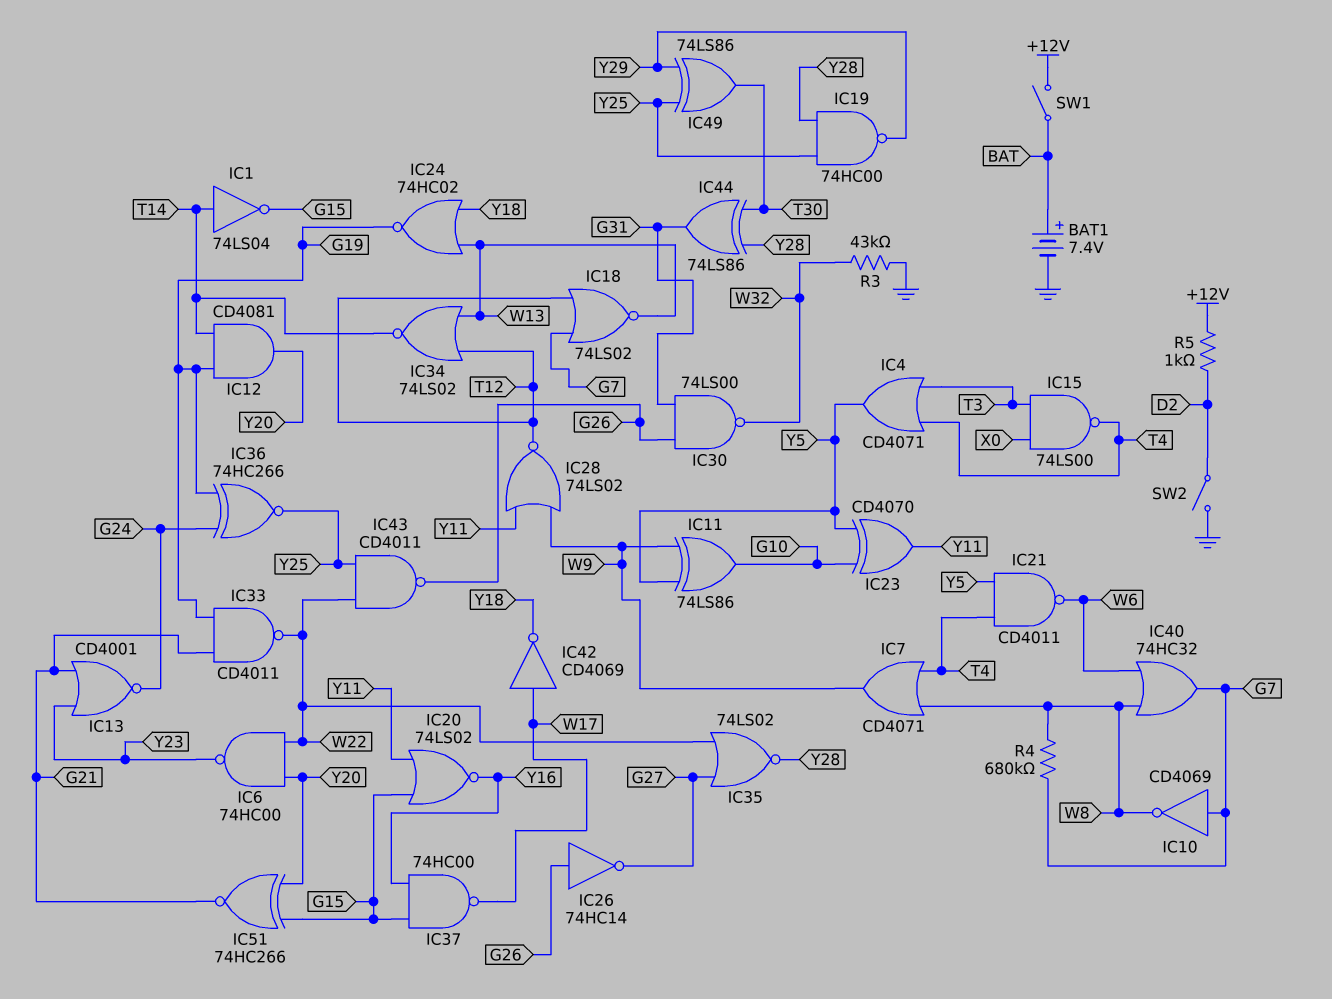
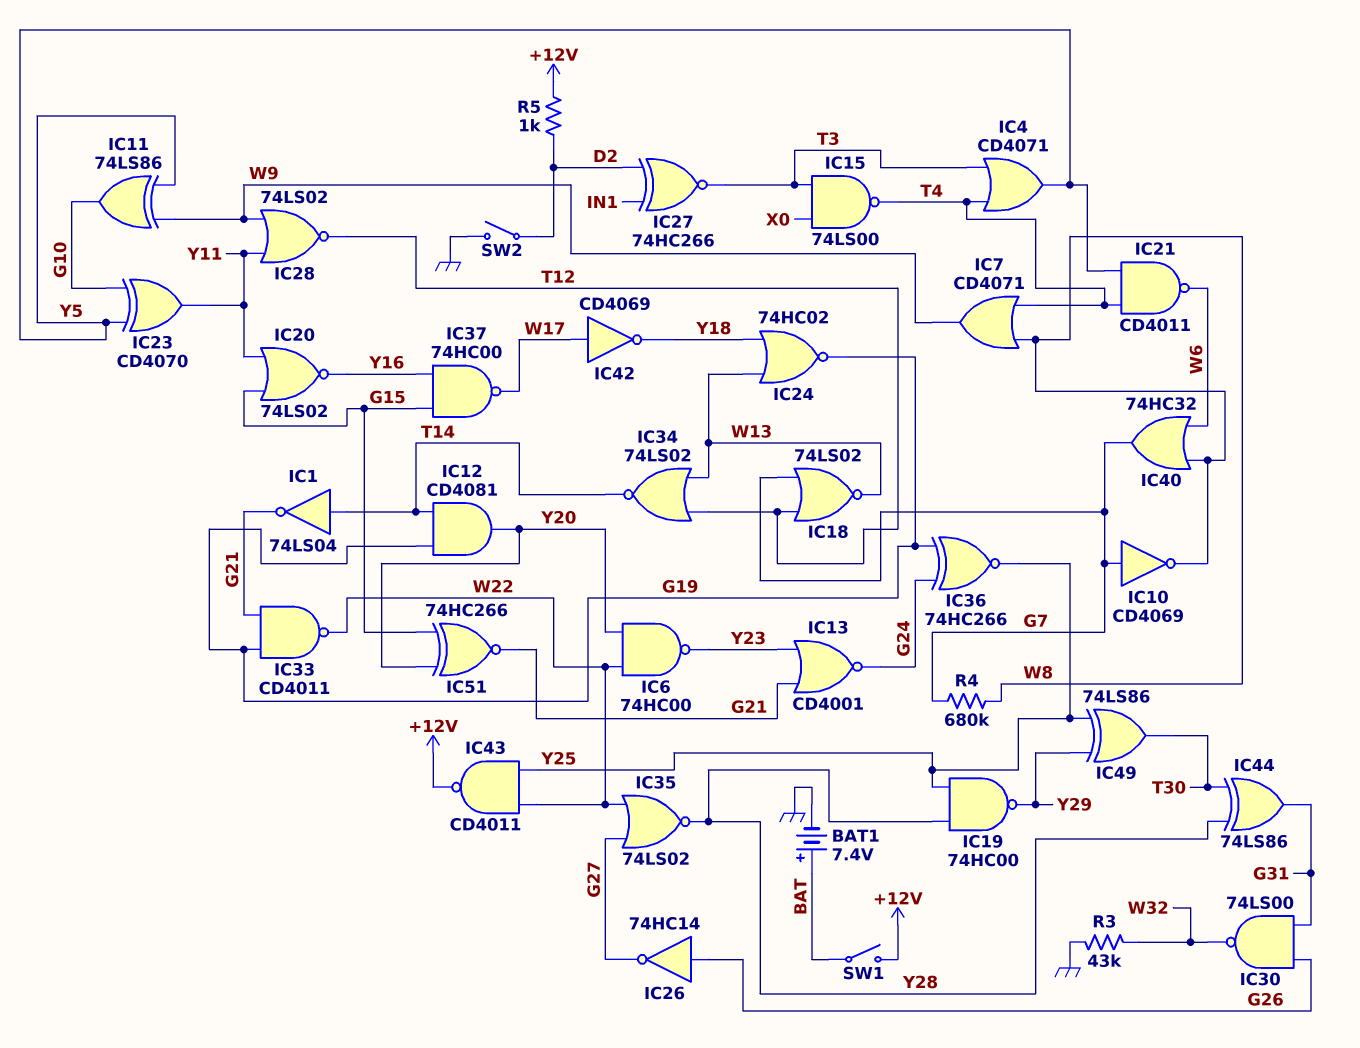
IC1: NOT 74LS04 (in T14, out G15) -> NOT 74LS04 (in T14, out G21)
IC27: none -> XNOR 74HC266 (in D2, in IN1, out T3)
IC43: NAND CD4011 (in W22, in Y25, out G26) -> NAND CD4011 (in W22, in Y25, out +12V)

